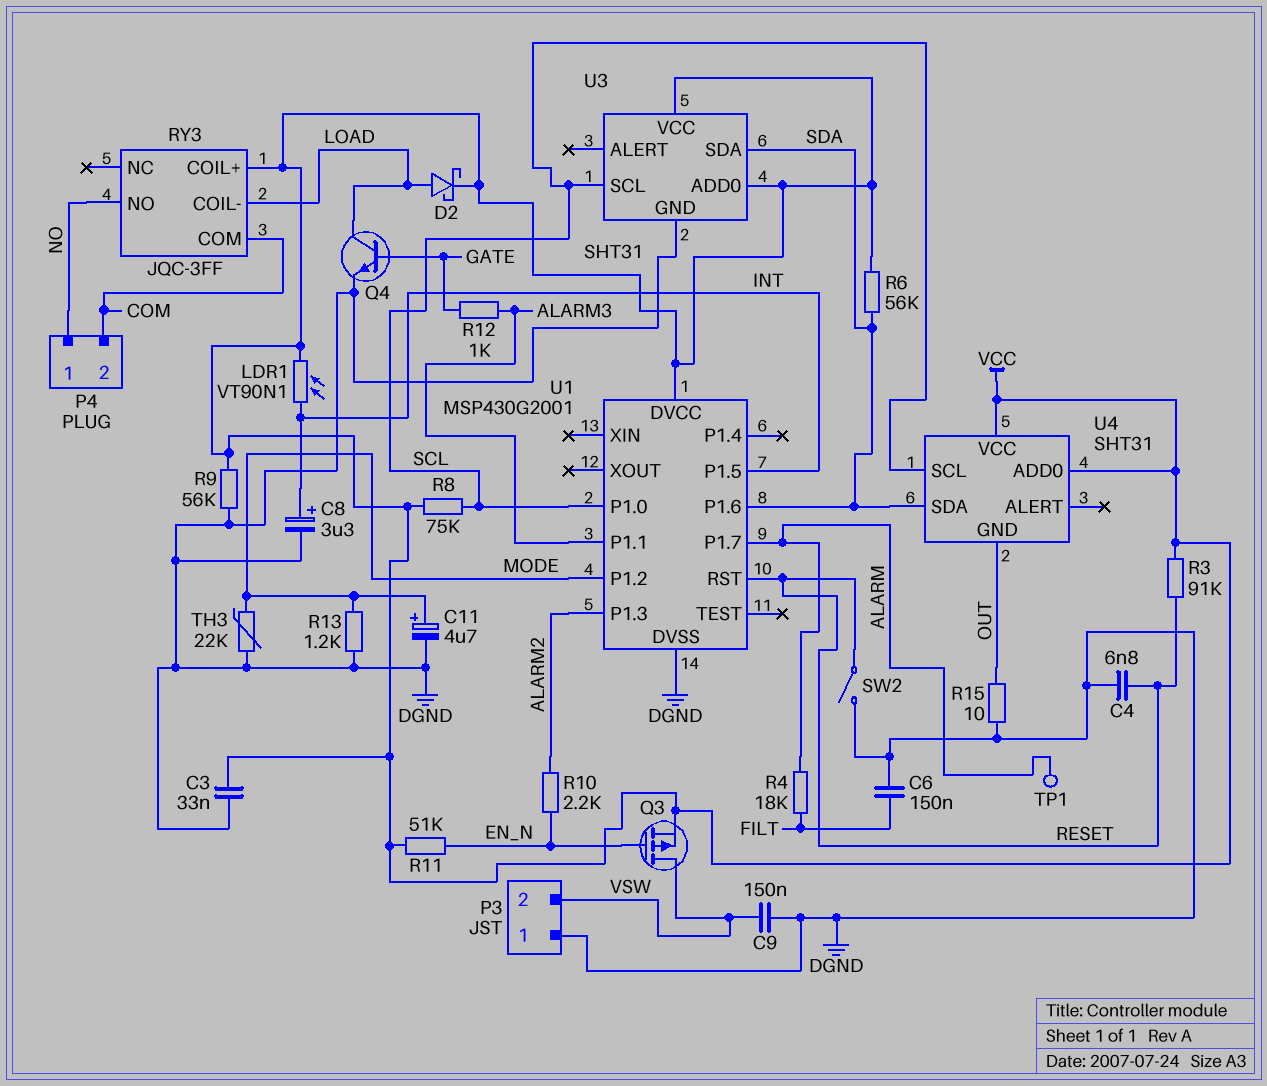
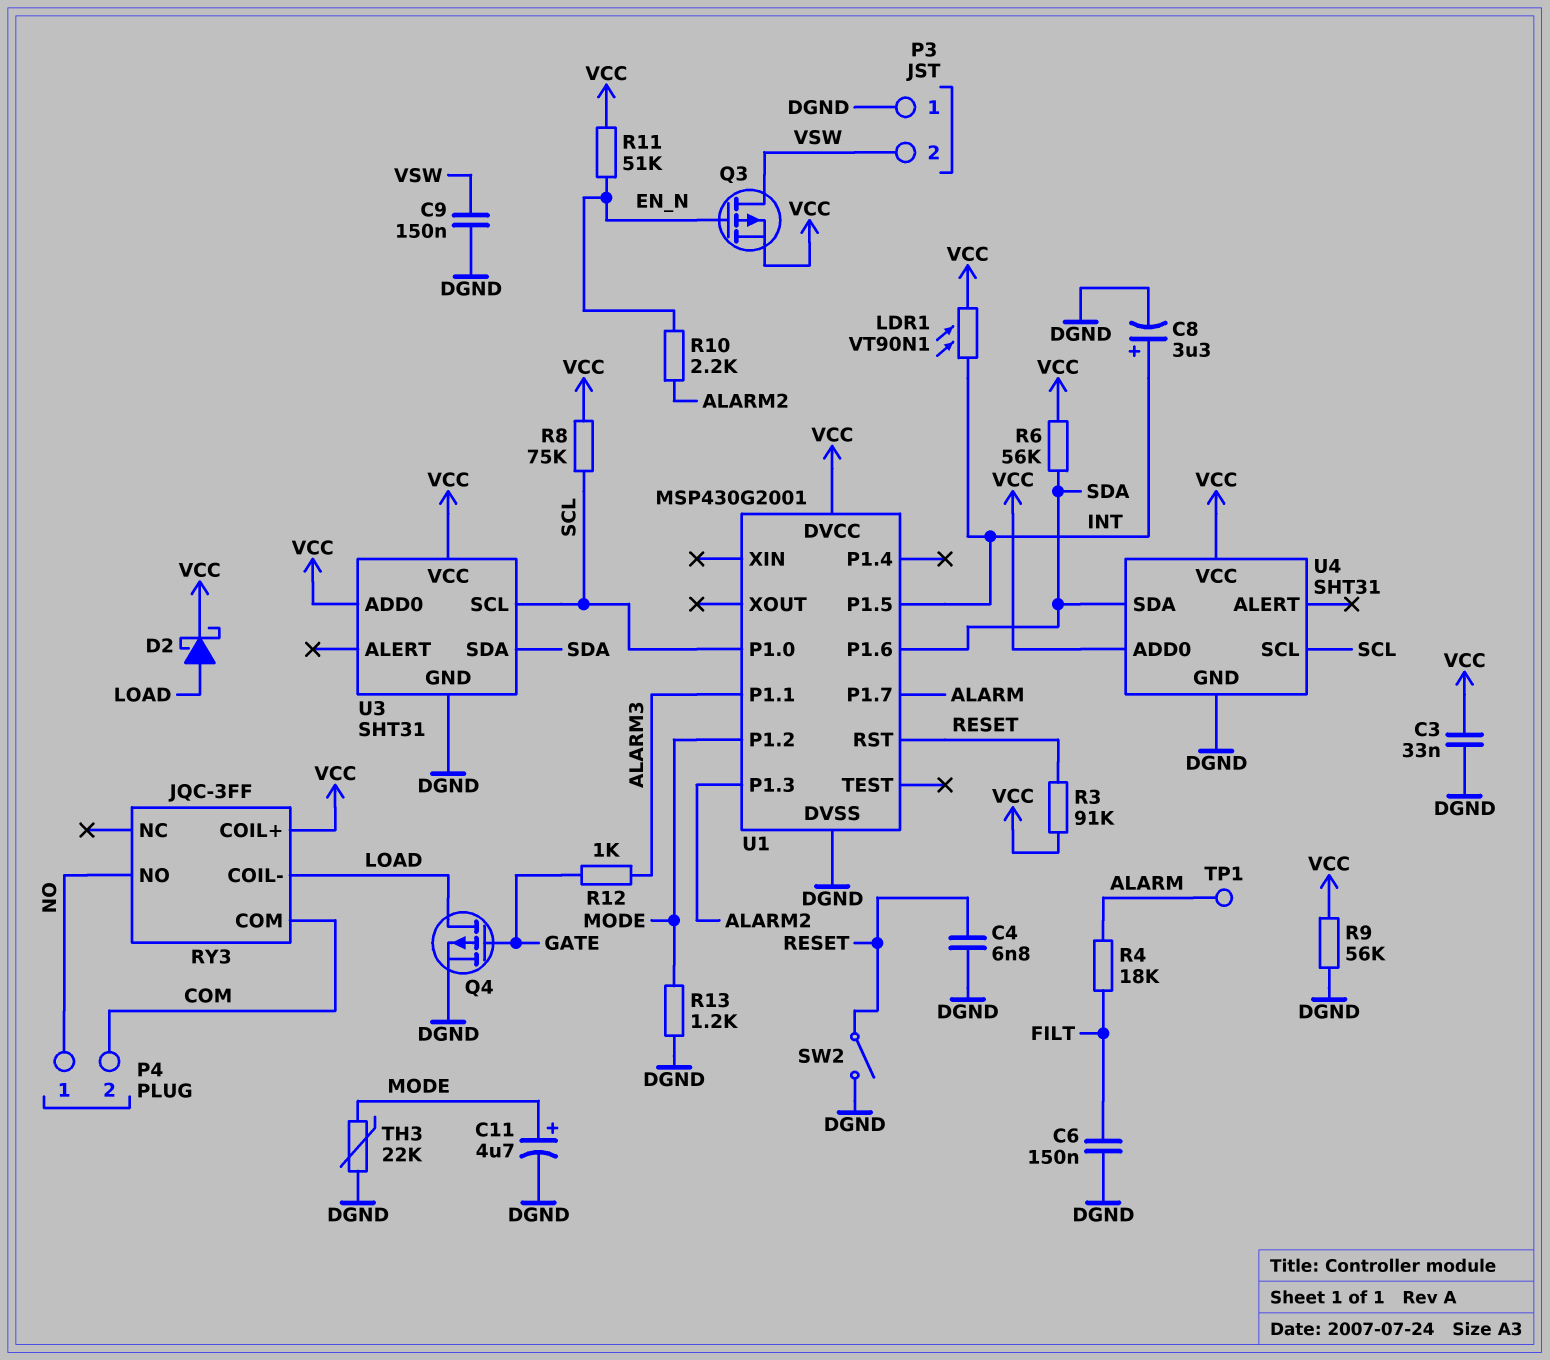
Q4: NPN (B GATE, C LOAD, E DGND) -> PMOS (G GATE, D LOAD, S DGND)
R15: 10 (DGND, OUT) -> none
U4 pin GND: OUT -> DGND

